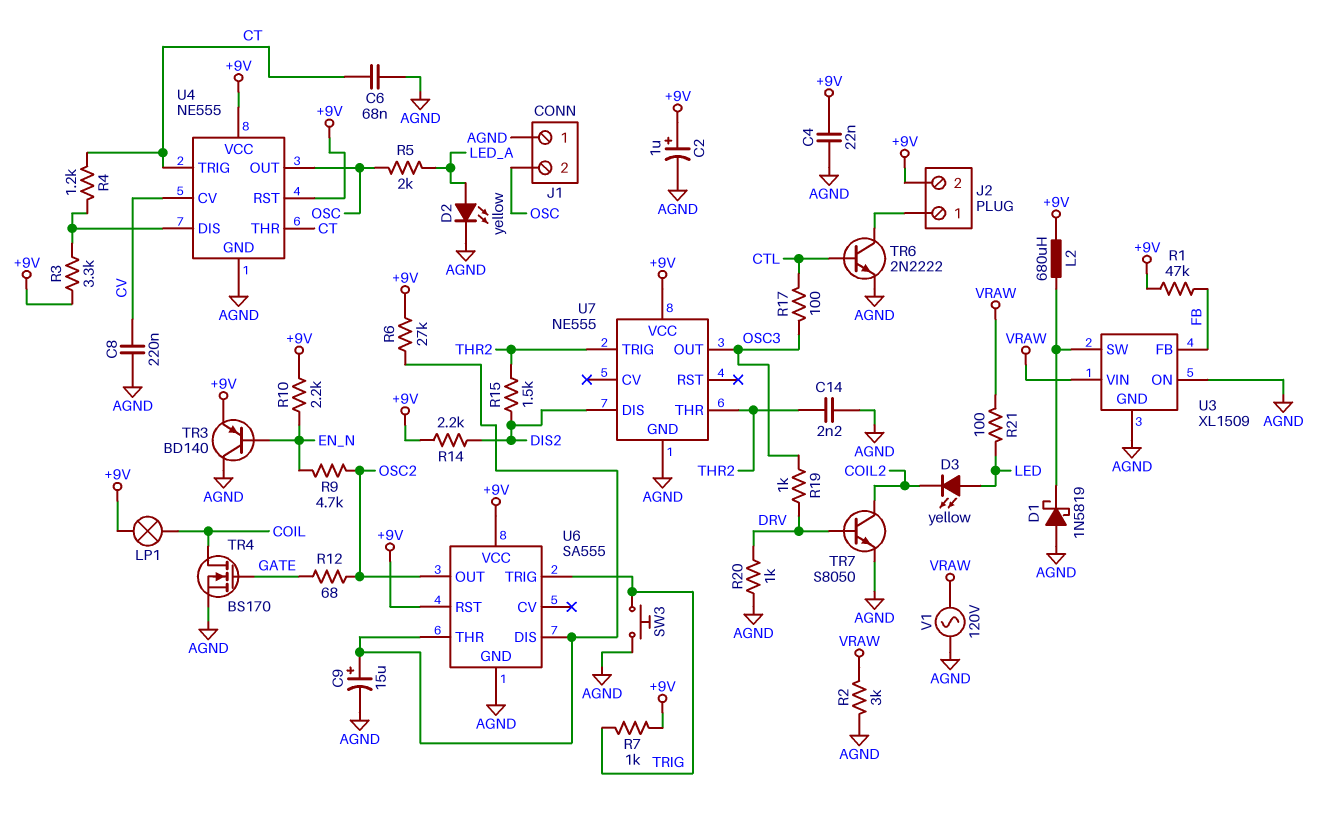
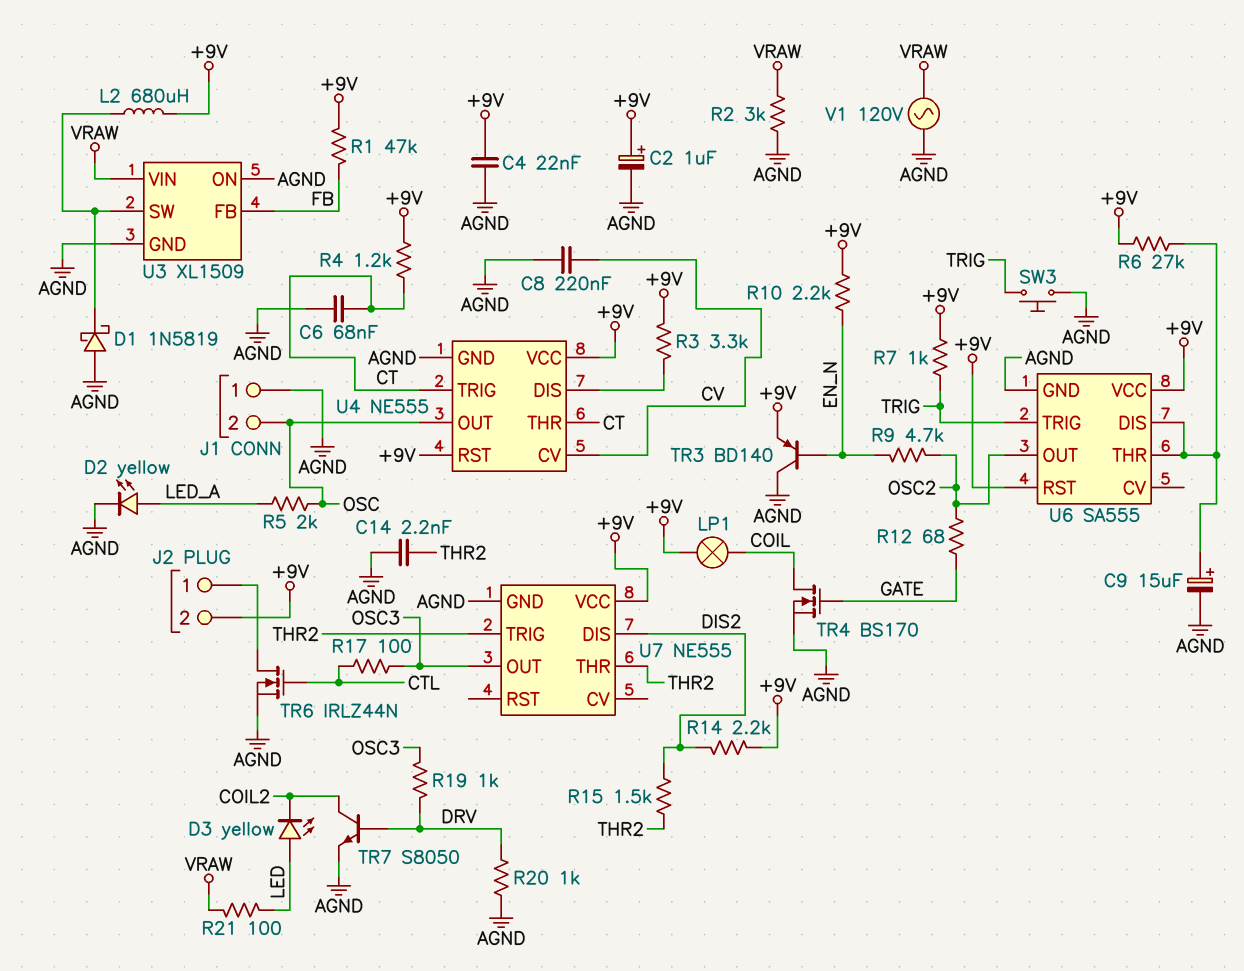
R4: 1.2k (CT, U4/DIS) -> 1.2k (+9V, CT)
TR6: NPN 2N2222 (B CTL, C J2/1, E AGND) -> NMOS IRLZ44N (G CTL, D J2/1, S AGND)

